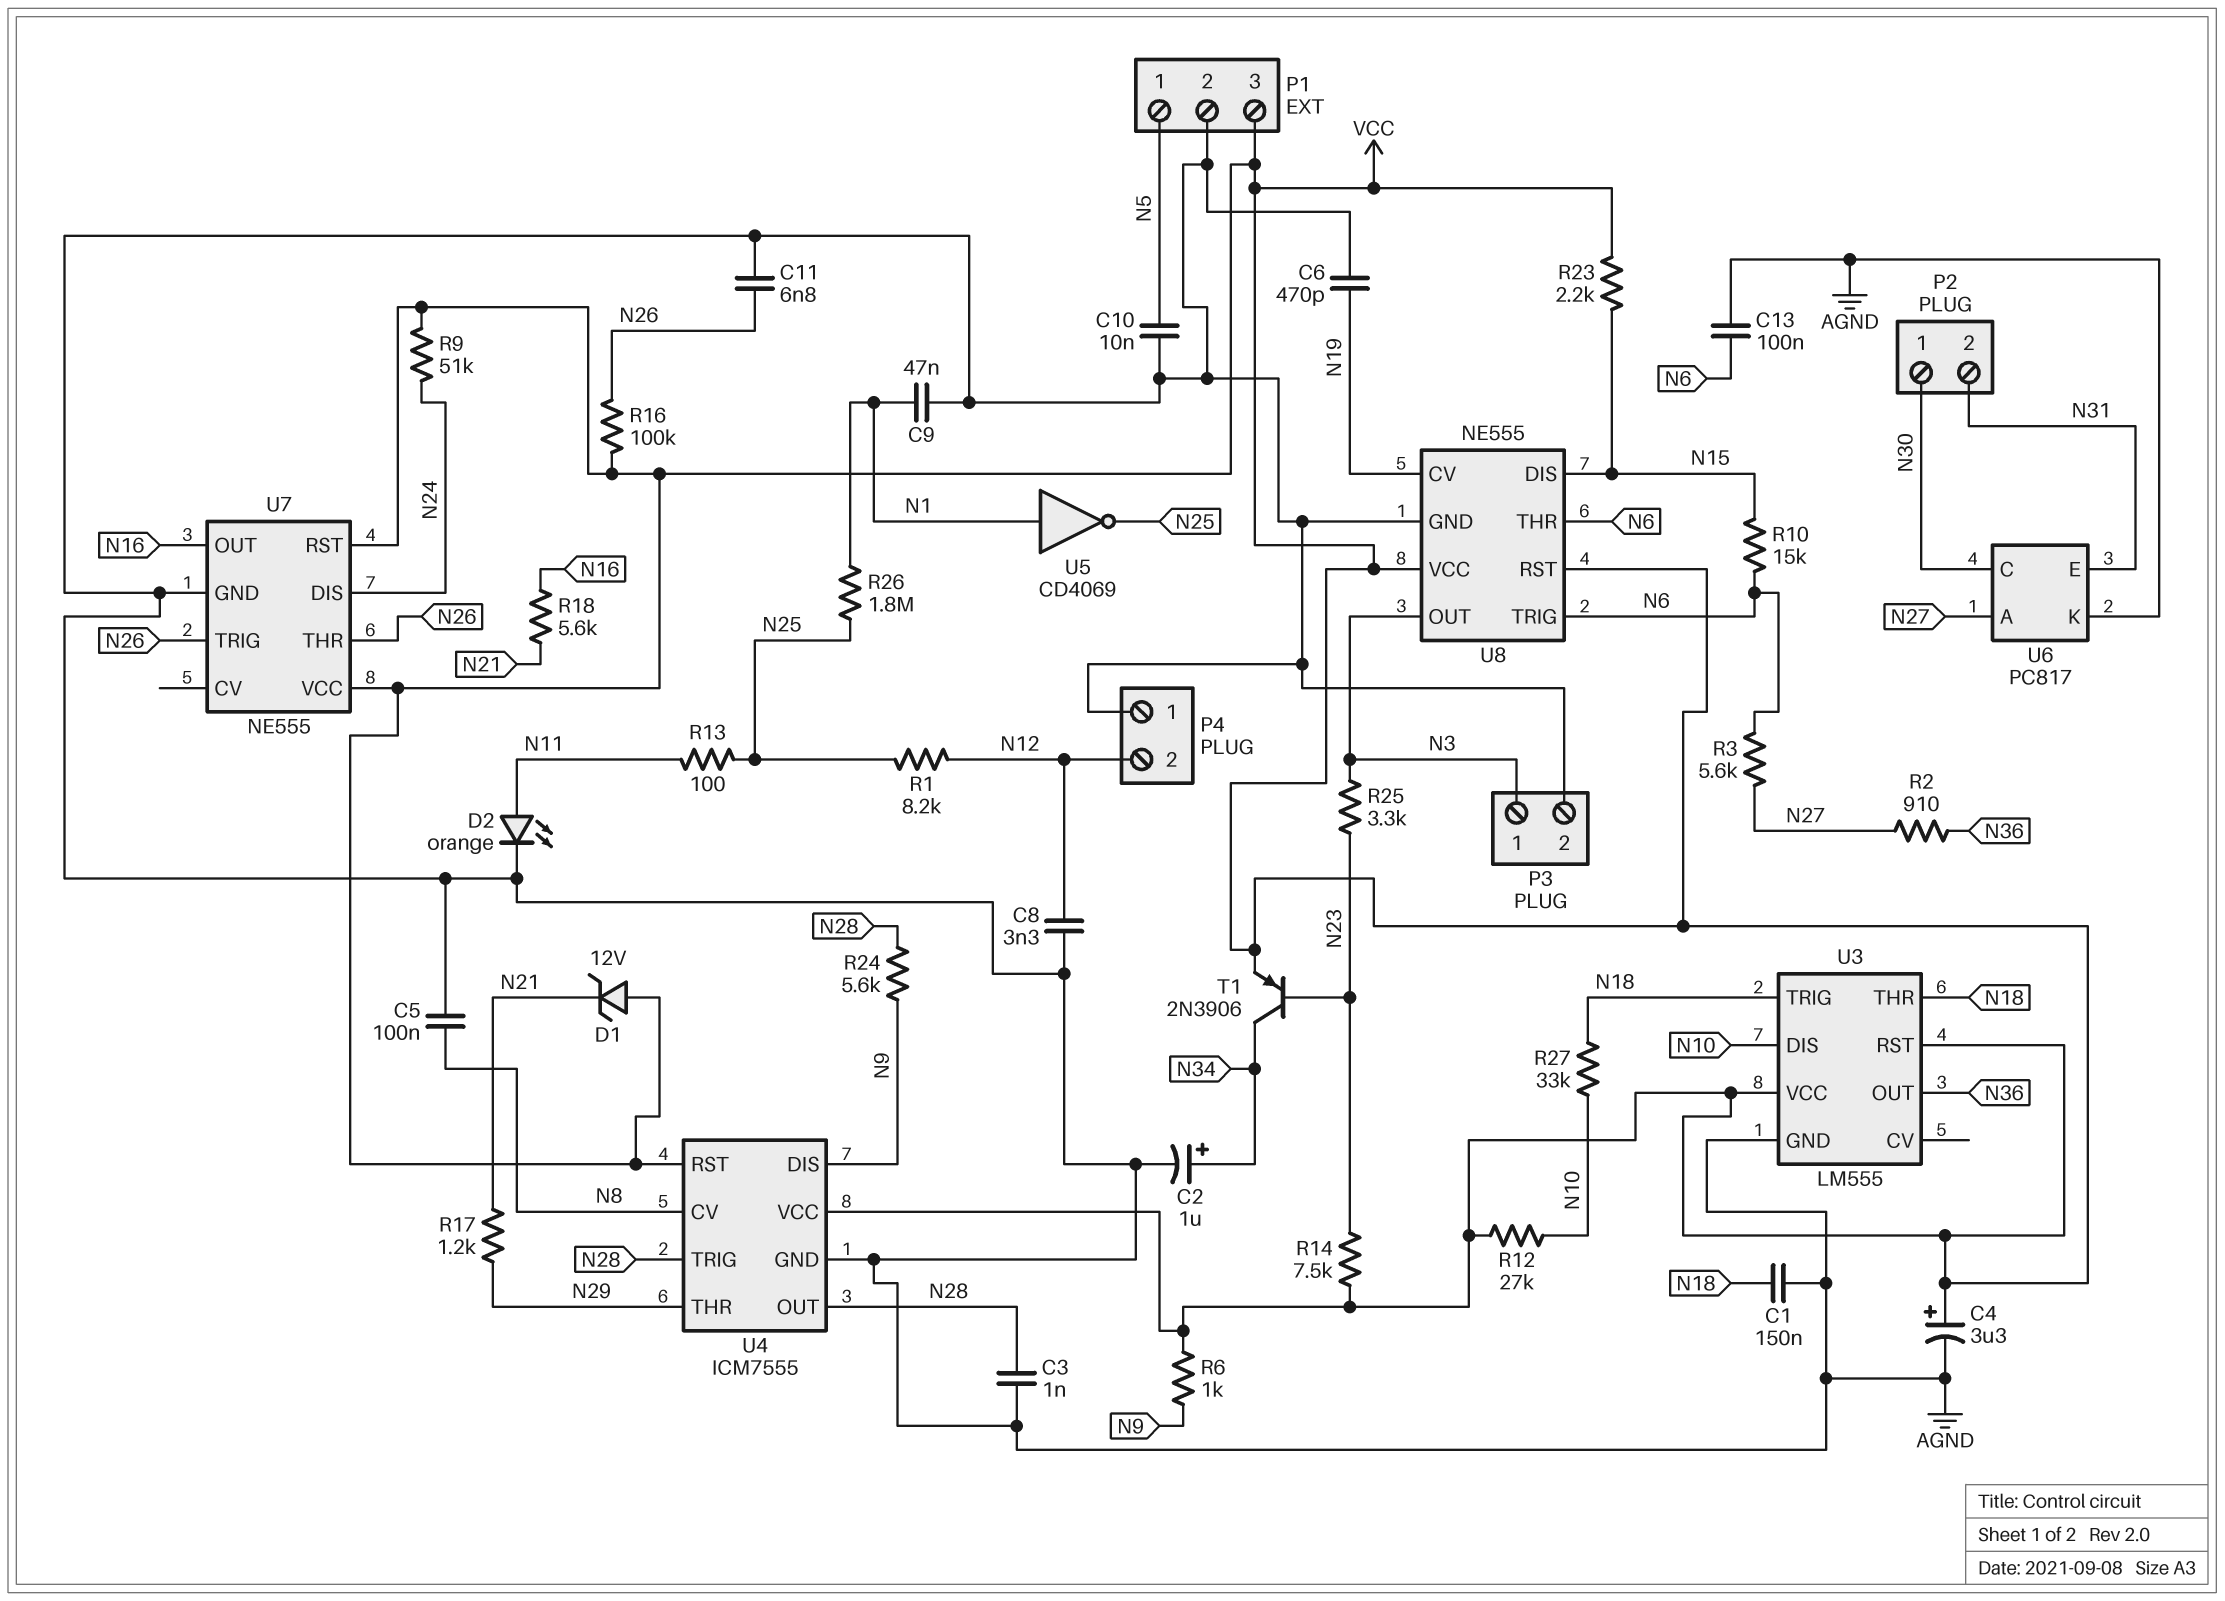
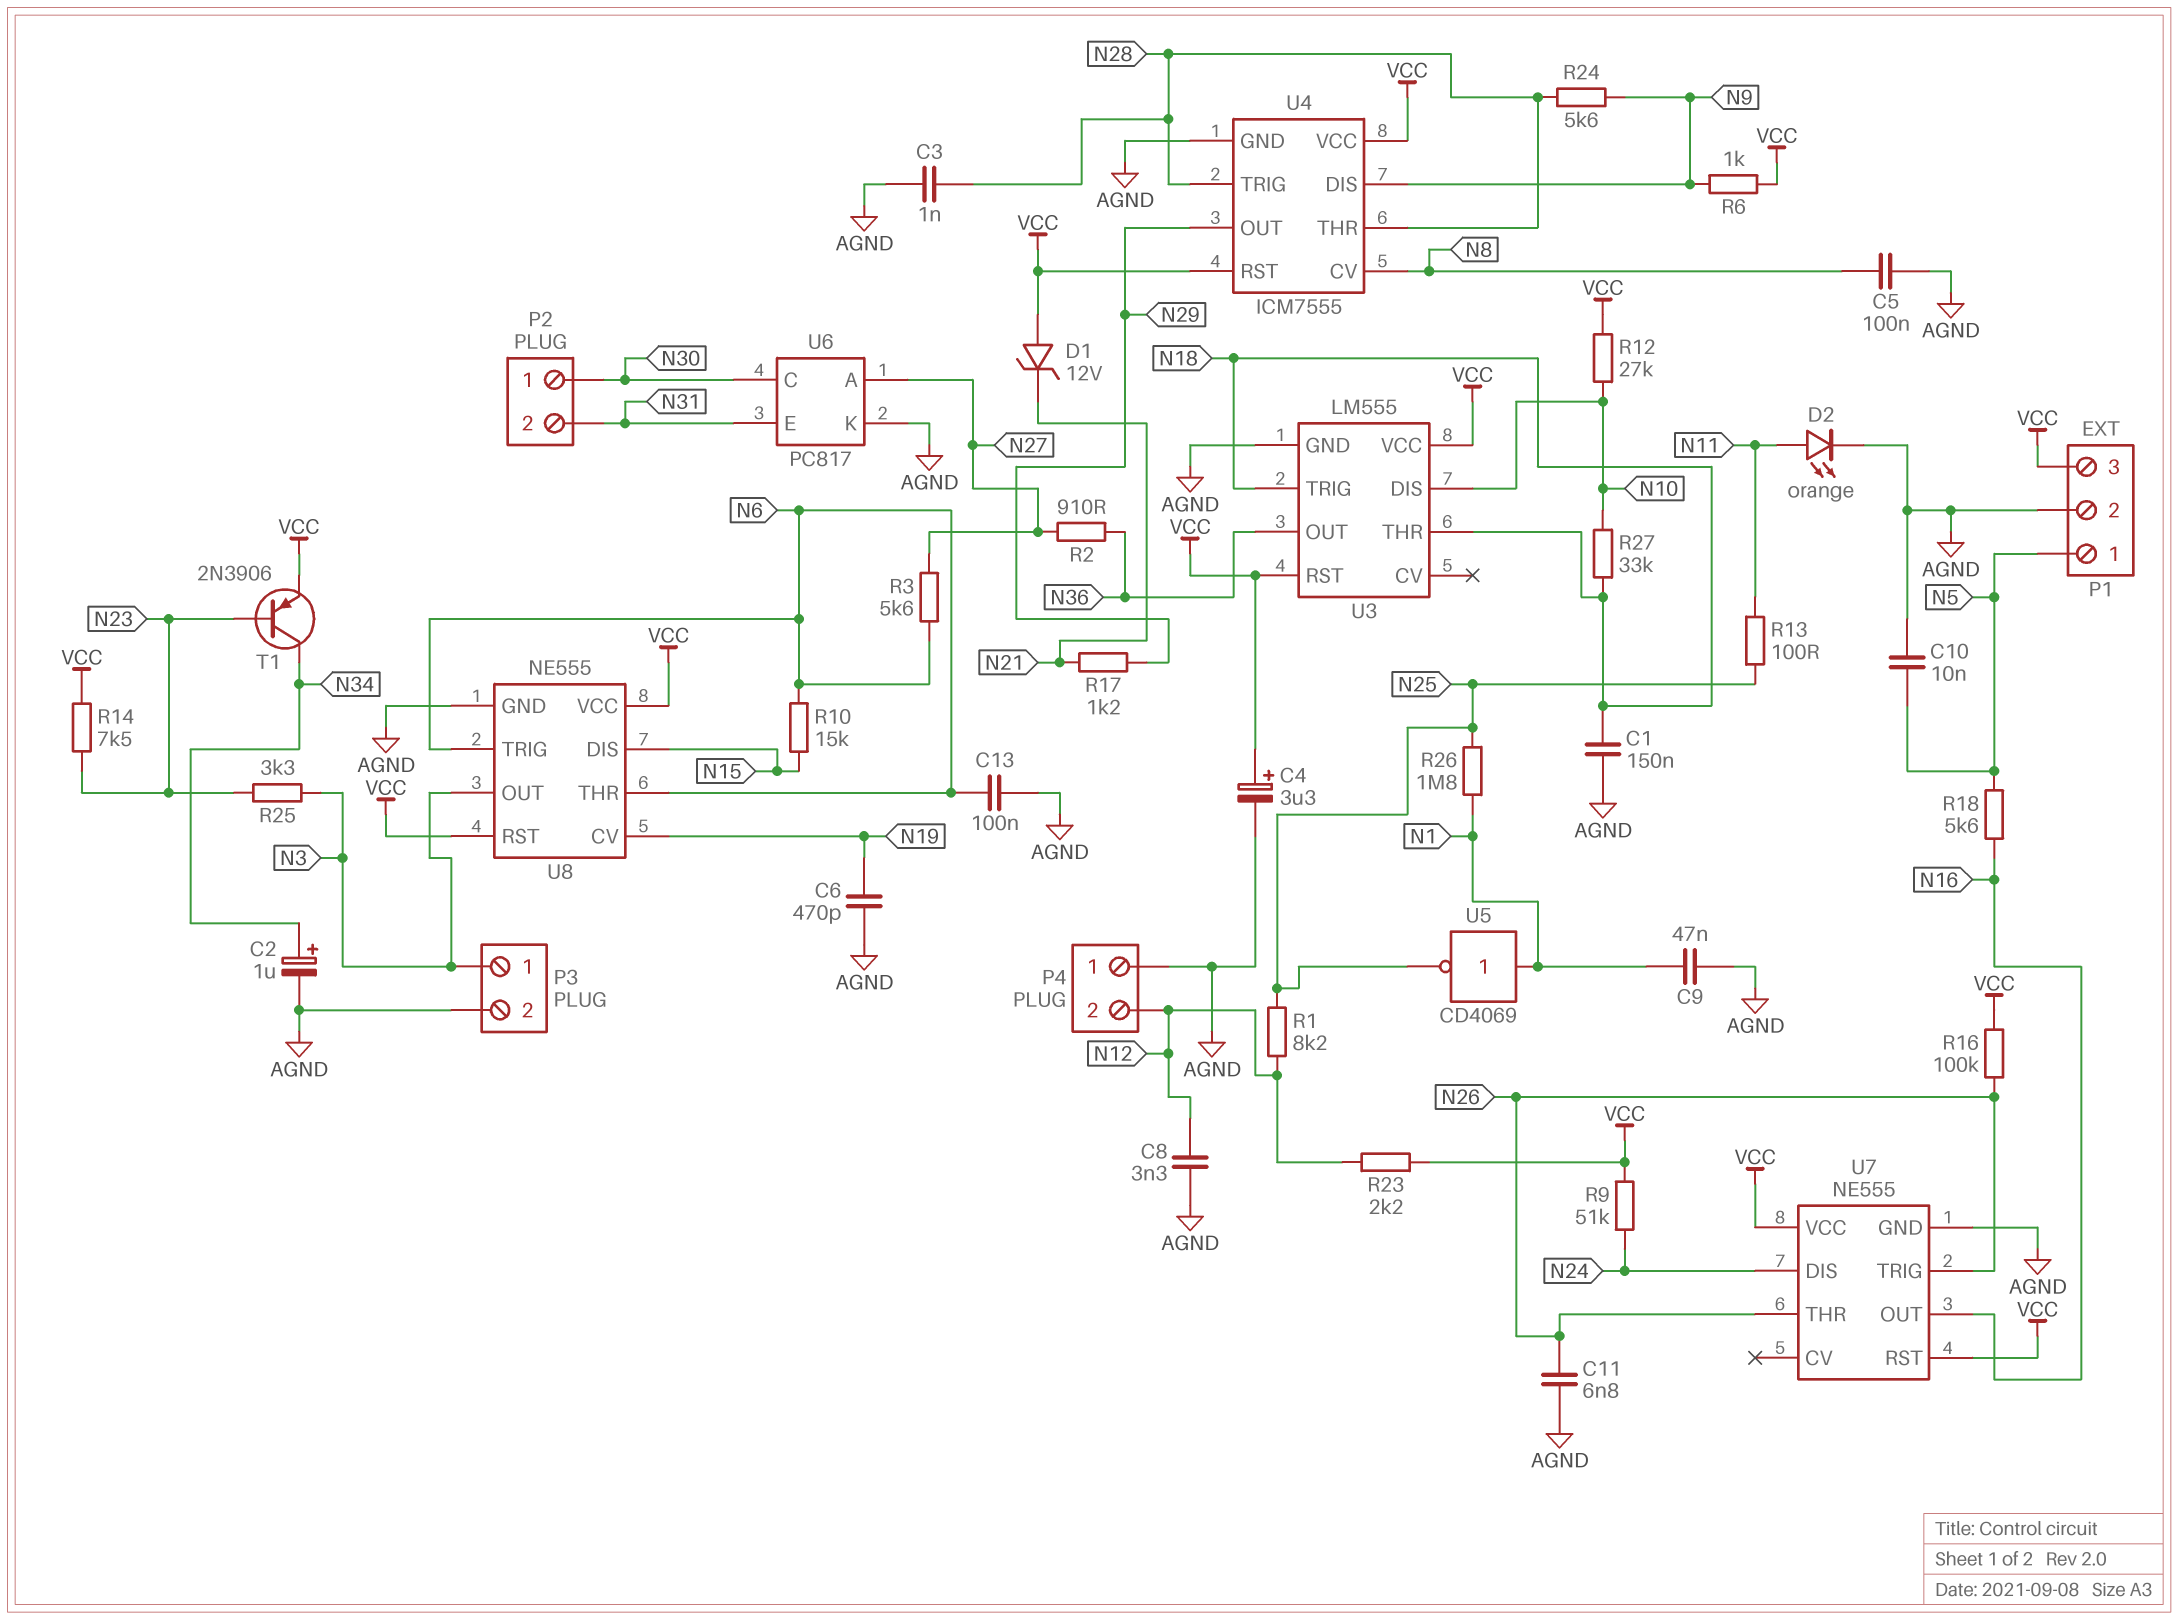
R18: 5.6k (N16, N21) -> 5.6k (N5, N16)
R23: 2.2k (N15, VCC) -> 2.2k (N12, VCC)
U4 pin OUT: N28 -> N29
U4 pin THR: N29 -> N28

